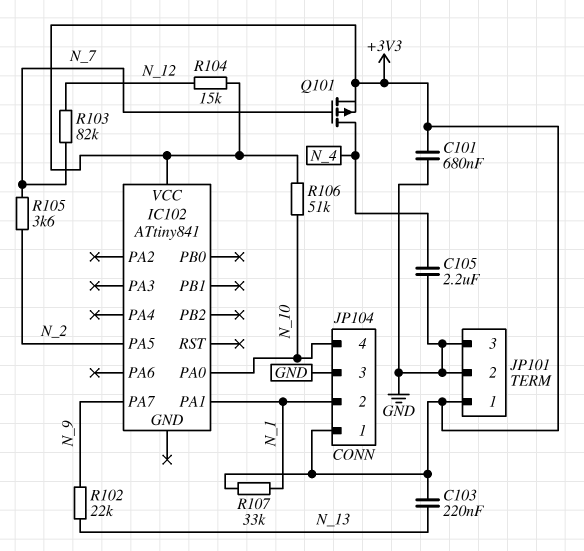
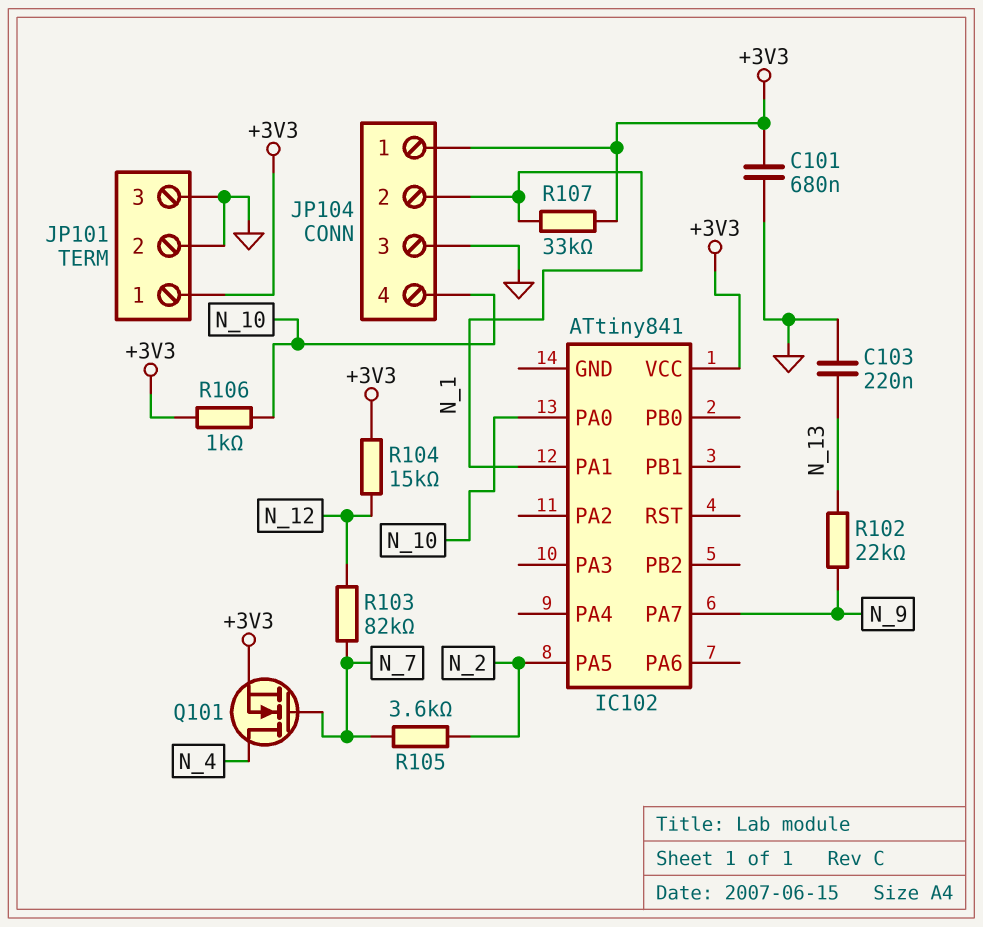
C103: 220nF (+3V3, N_13) -> 220nF (GND, N_13)
C105: 2.2uF (GND, N_4) -> none
Q101: PMOS (G N_7, D N_4, S +3V3) -> NMOS (G N_7, D N_4, S +3V3)
R106: 51k (+3V3, N_10) -> 1k (+3V3, N_10)

